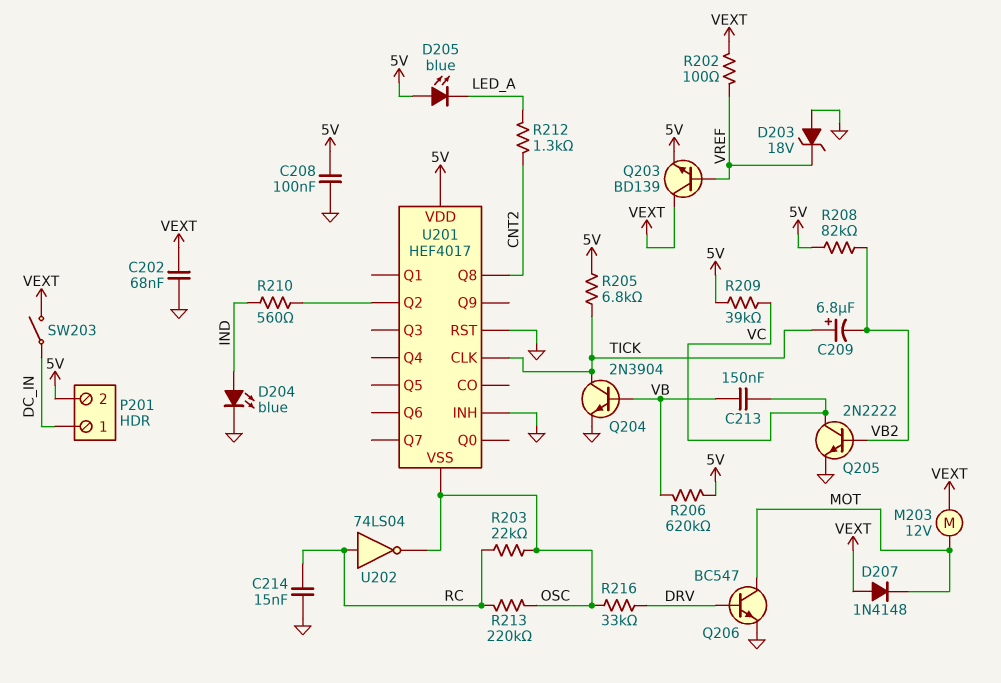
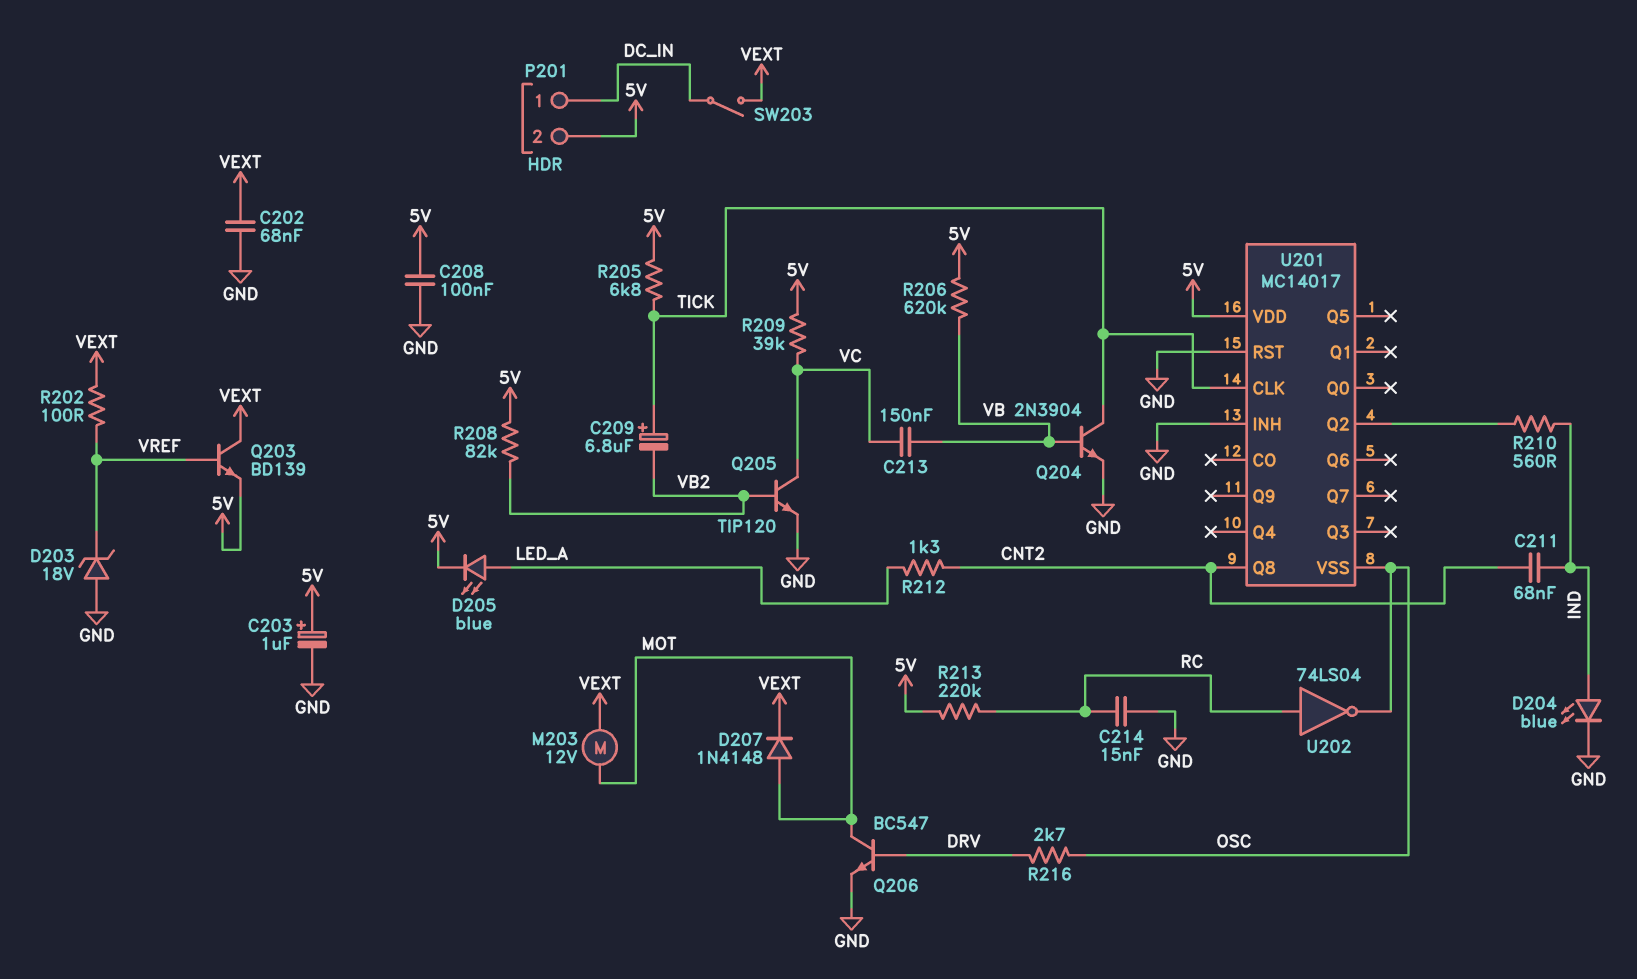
C203: none -> 1uF (plus 5V, minus GND)
C211: none -> 68nF (CNT2, IND)
D205: LED blue (A 5V, K LED_A) -> LED blue (A LED_A, K 5V)
D207: diode 1N4148 (A VEXT, K MOT) -> diode 1N4148 (A MOT, K VEXT)
Q205: NPN 2N2222 (B VB2, C VC, E GND) -> NPN TIP120 (B VB2, C VC, E GND)
R203: 22k (OSC, RC) -> none
R213: 220k (OSC, RC) -> 220k (5V, RC)
R216: 33k (DRV, OSC) -> 2.7k (DRV, OSC)
U201: HEF4017 -> MC14017

